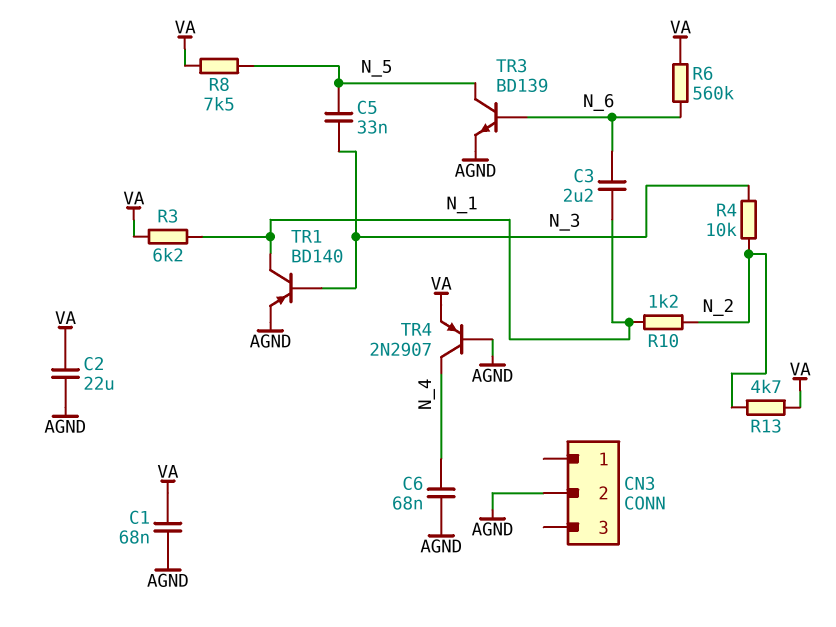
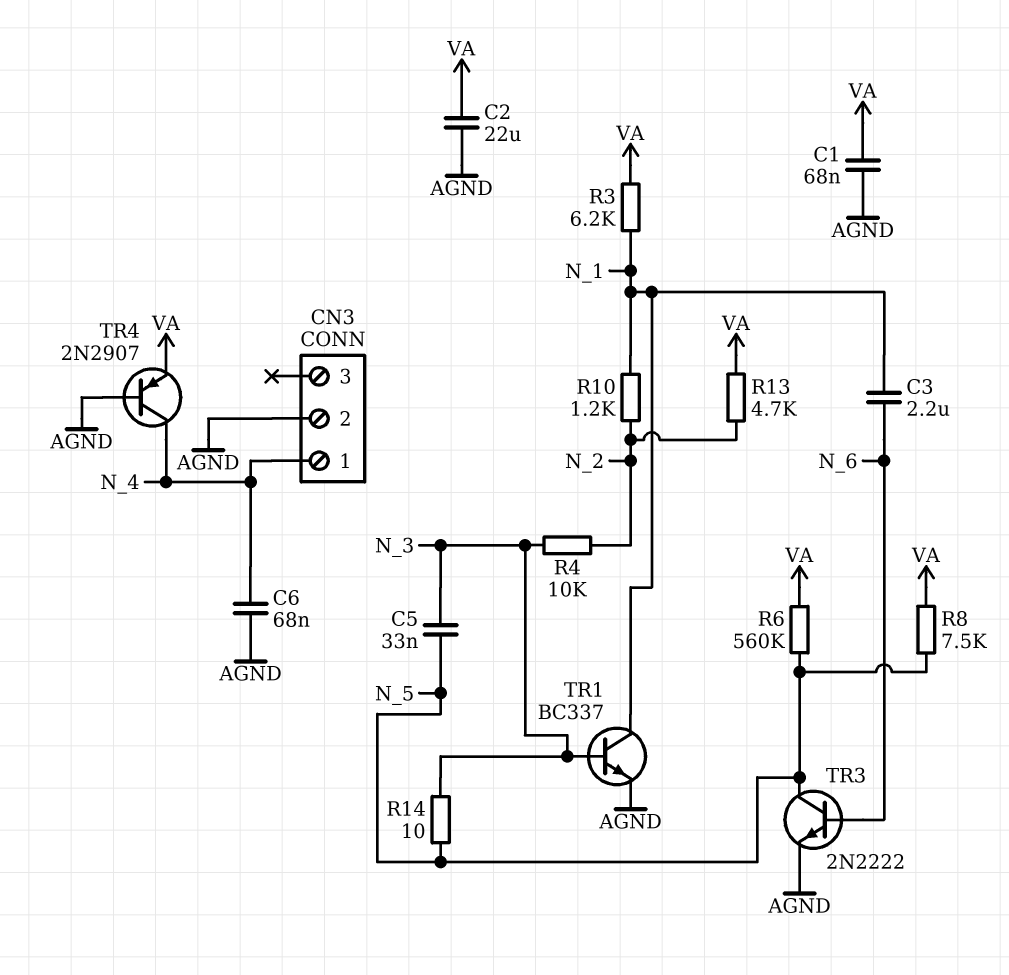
CN3 pin 1: none -> N_4
R6: 560k (N_6, VA) -> 560k (N_5, VA)
R14: none -> 10 (N_3, N_5)
TR1: PNP BD140 (B N_3, C N_1, E AGND) -> NPN BC337 (B N_3, C N_1, E AGND)
TR3: NPN BD139 (B N_6, C N_5, E AGND) -> NPN 2N2222 (B N_6, C N_5, E AGND)

